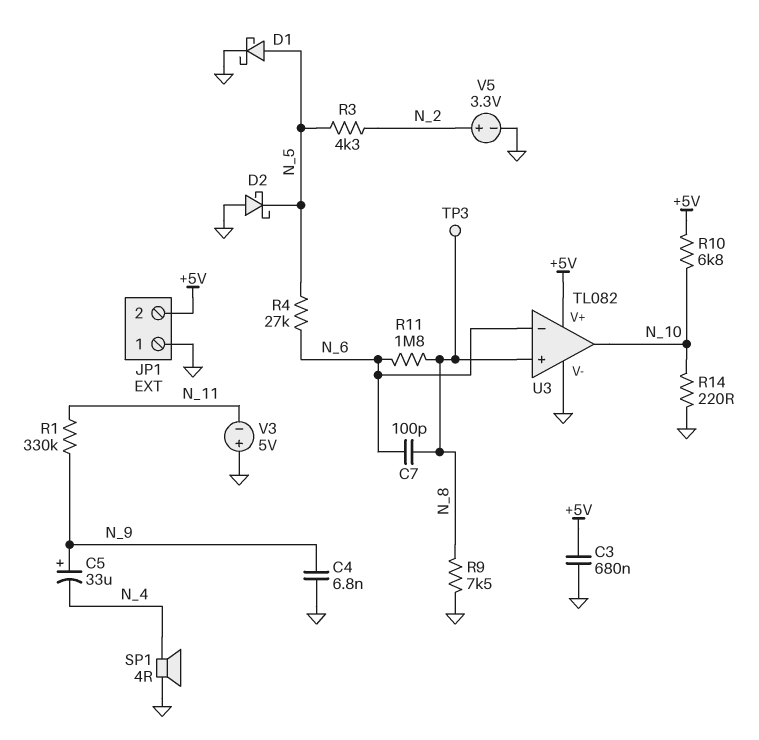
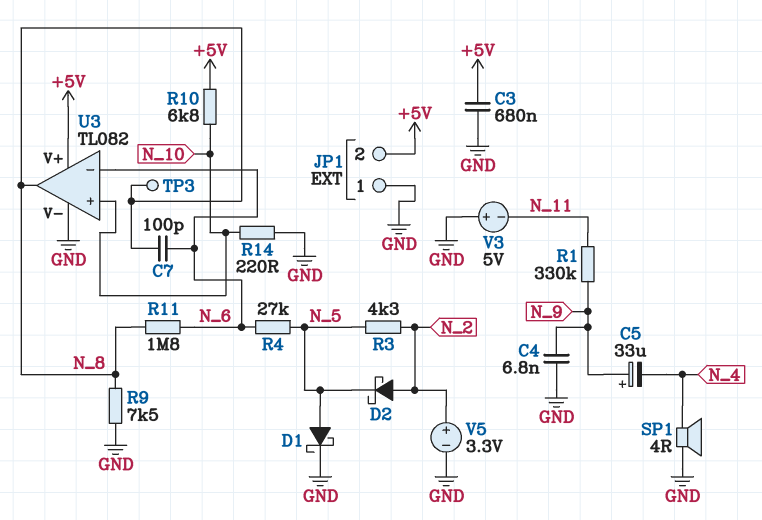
D2: schottky (A GND, K N_5) -> schottky (A N_2, K N_5)
U3 pin in+: N_8 -> N_10
U3 pin out: N_10 -> N_8

